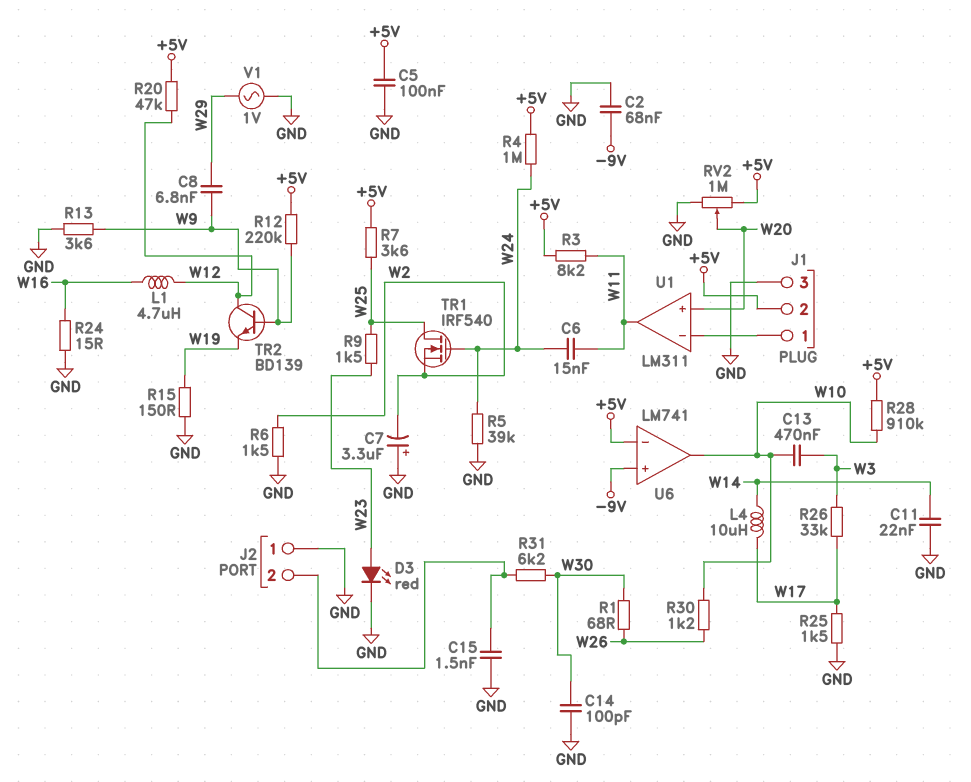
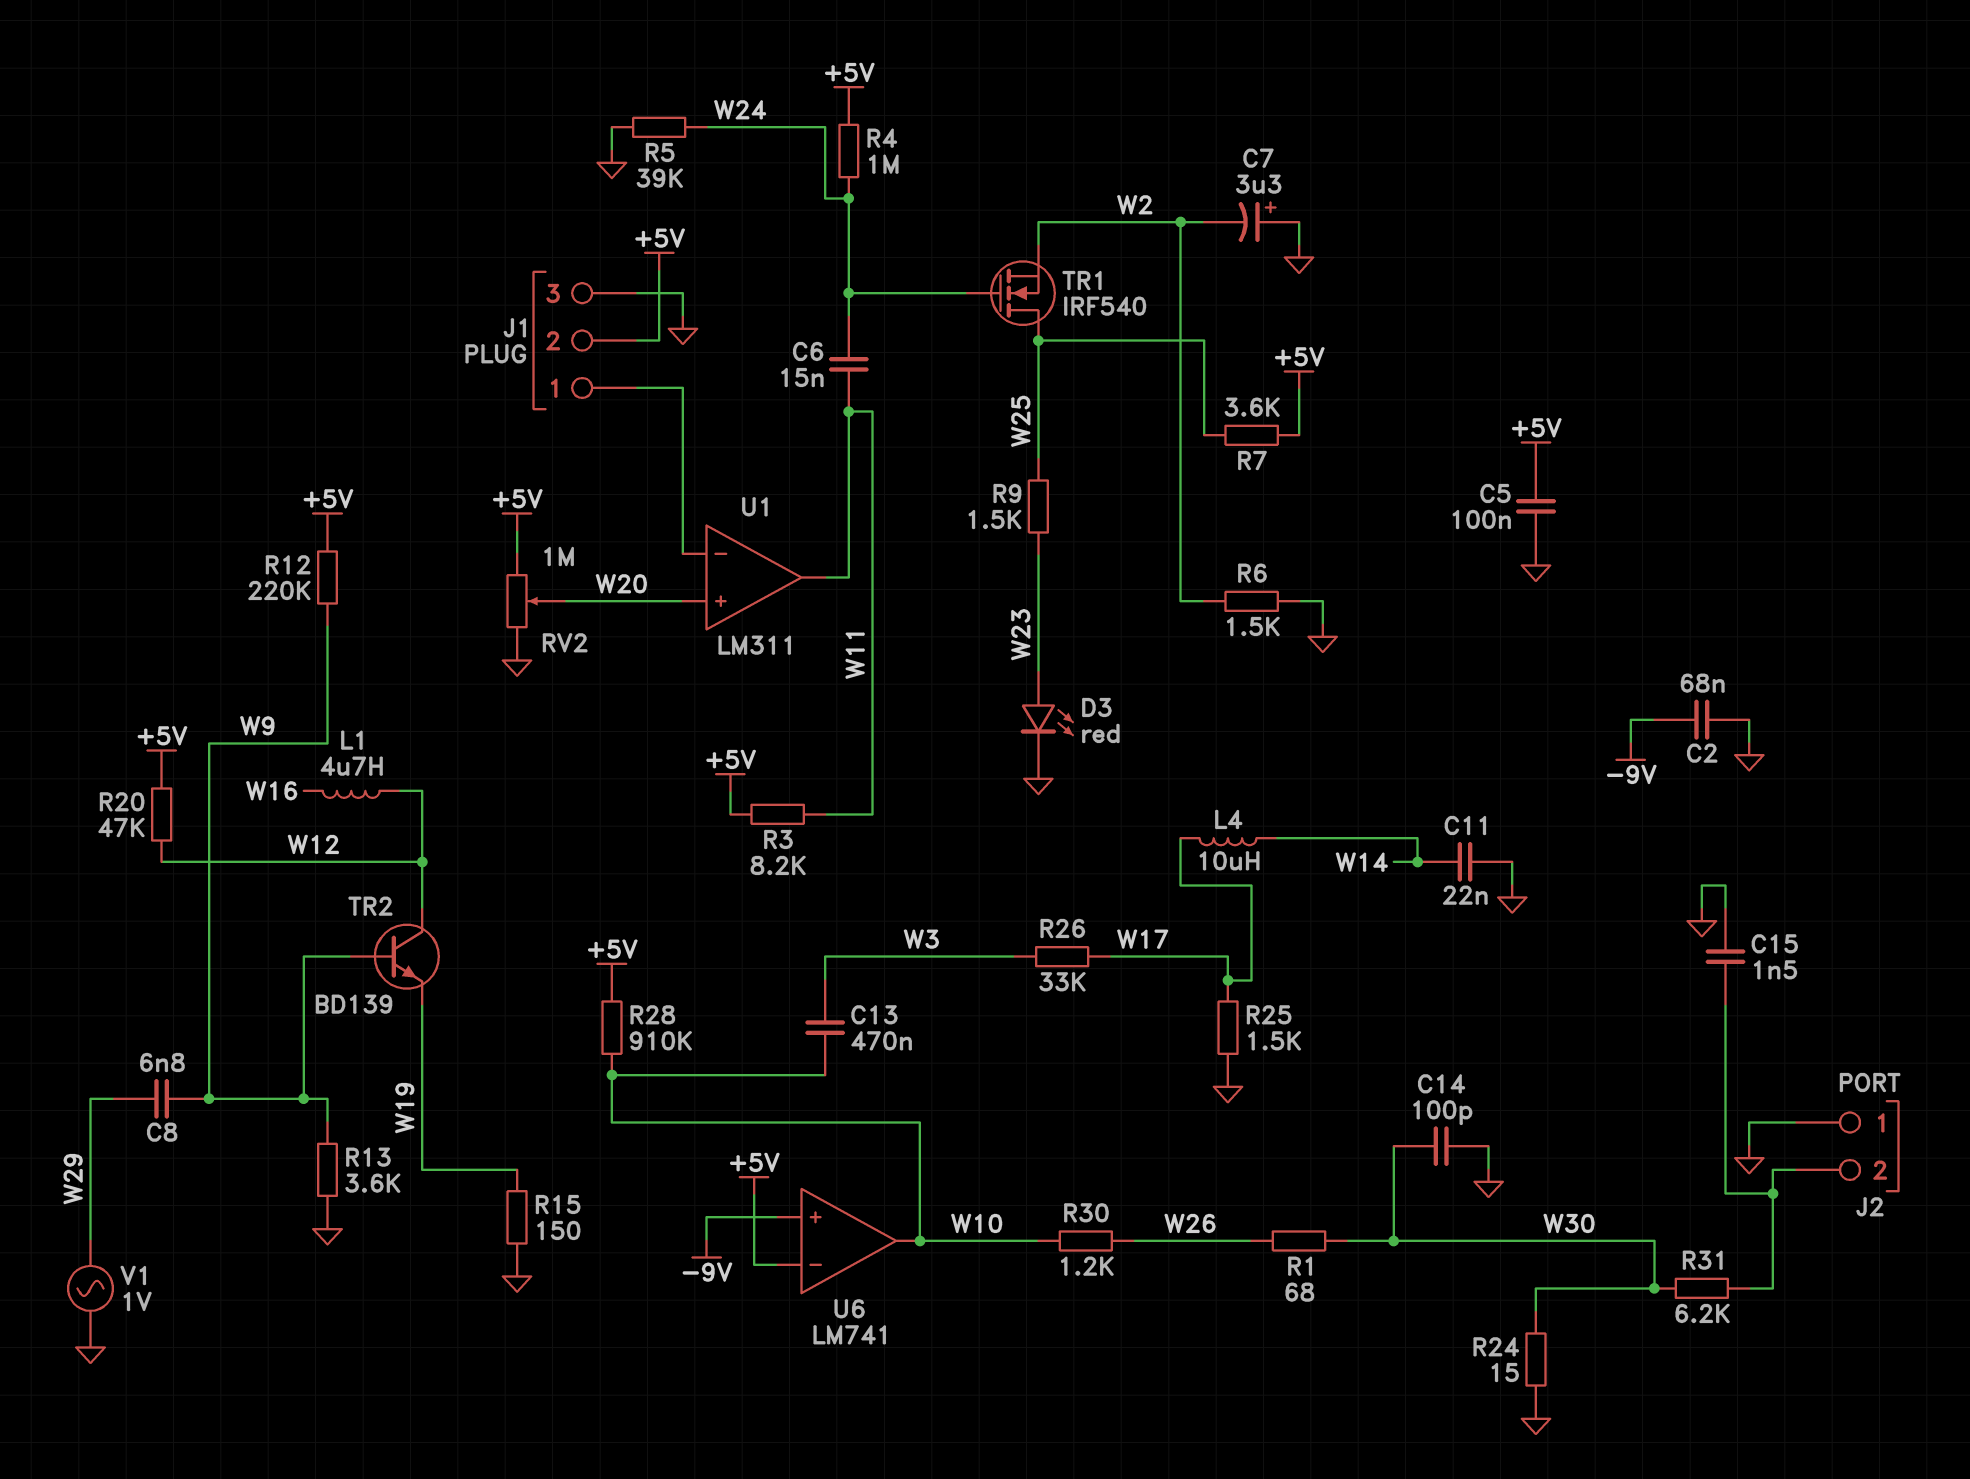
R24: 15 (GND, W16) -> 15 (GND, W30)

